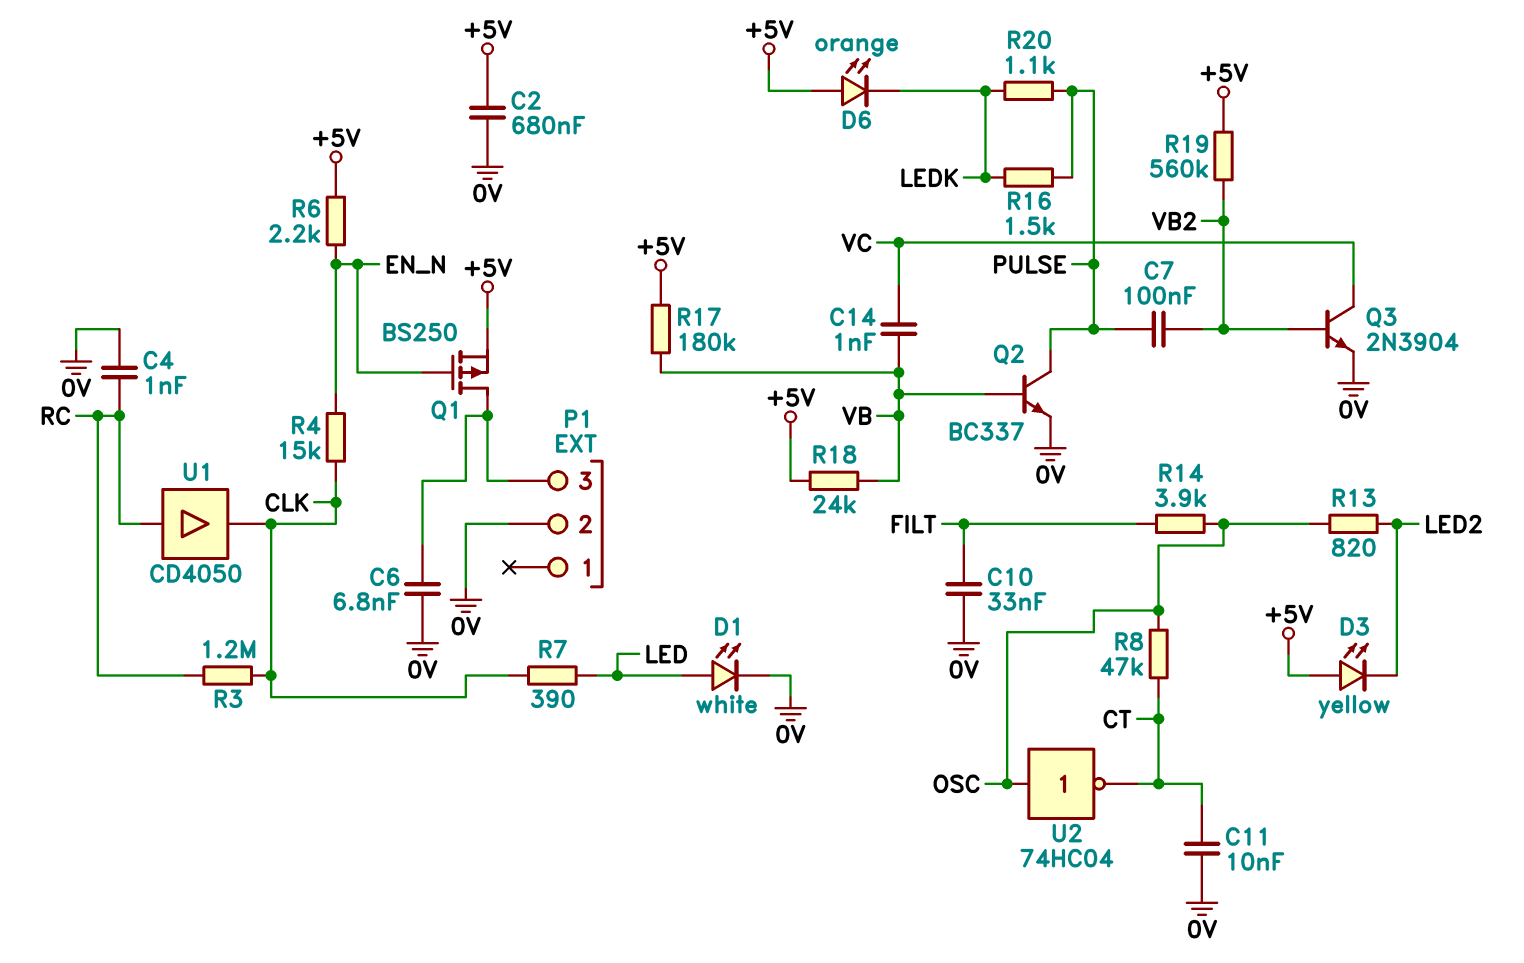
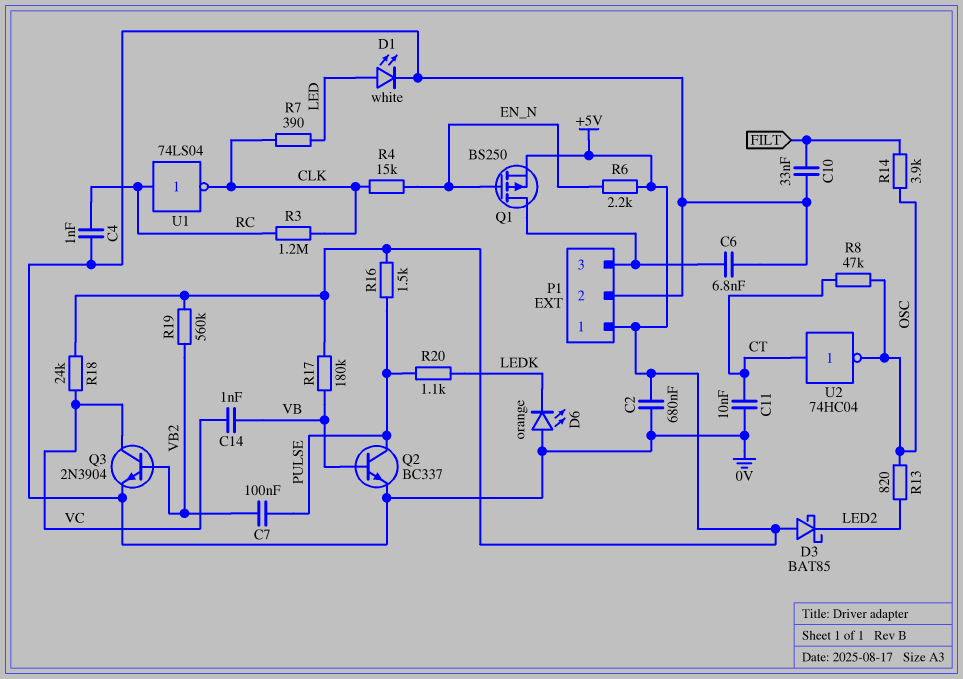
D3: LED yellow (A +5V, K LED2) -> schottky BAT85 (A +5V, K LED2)
D6: LED orange (A +5V, K LEDK) -> LED orange (A 0V, K LEDK)
P1 pin 1: none -> +5V
R16: 1.5k (LEDK, PULSE) -> 1.5k (+5V, PULSE)
R18: 24k (+5V, VB) -> 24k (+5V, VC)
U1: buffer CD4050 (in RC, out CLK) -> NOT 74LS04 (in RC, out CLK)
U2: NOT 74HC04 (in OSC, out CT) -> NOT 74HC04 (in CT, out OSC)

